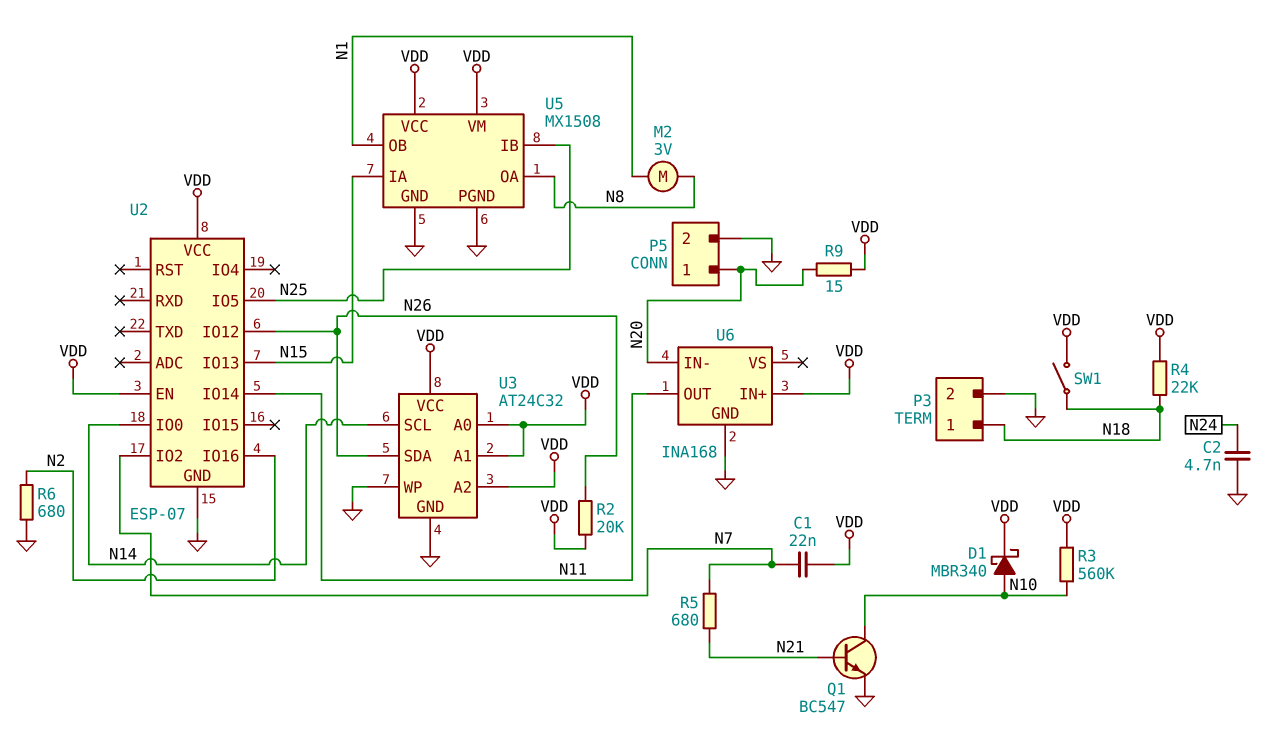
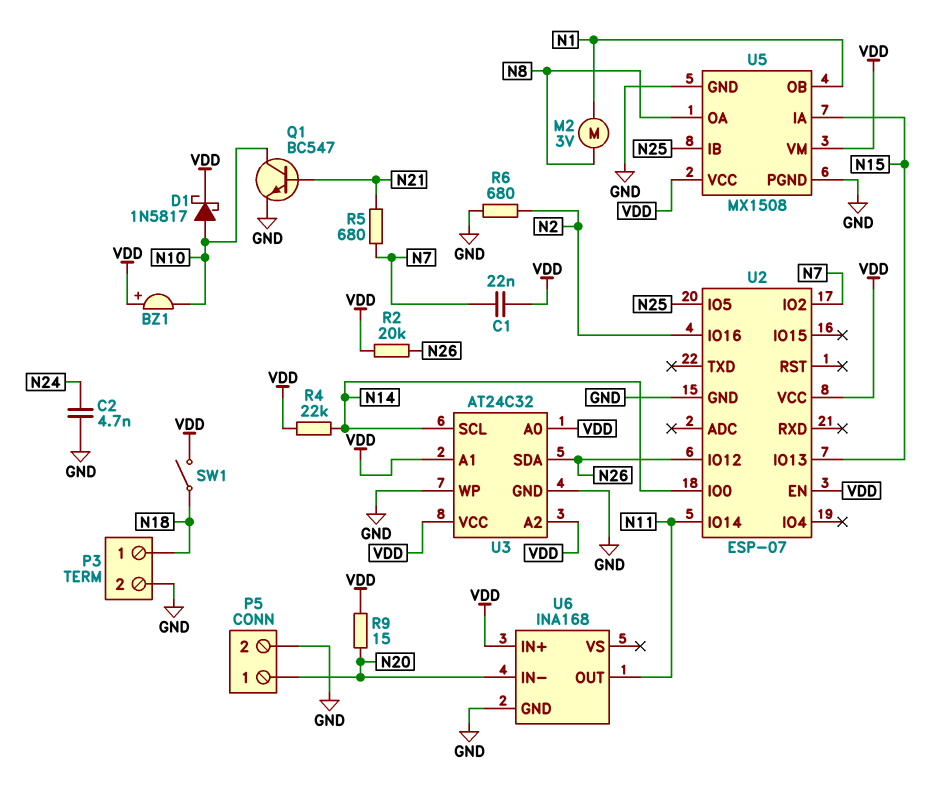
BZ1: none -> buzzer (plus VDD, minus N10)
D1: schottky MBR340 (A N10, K VDD) -> schottky 1N5817 (A N10, K VDD)
R3: 560k (N10, VDD) -> none
R4: 22k (N18, VDD) -> 22k (N14, VDD)

